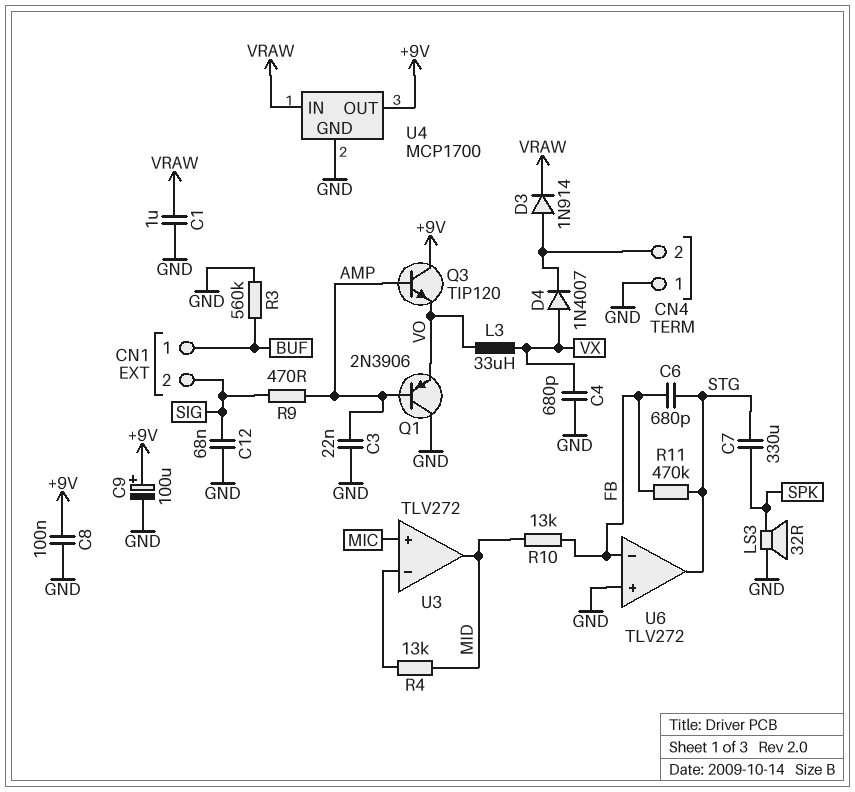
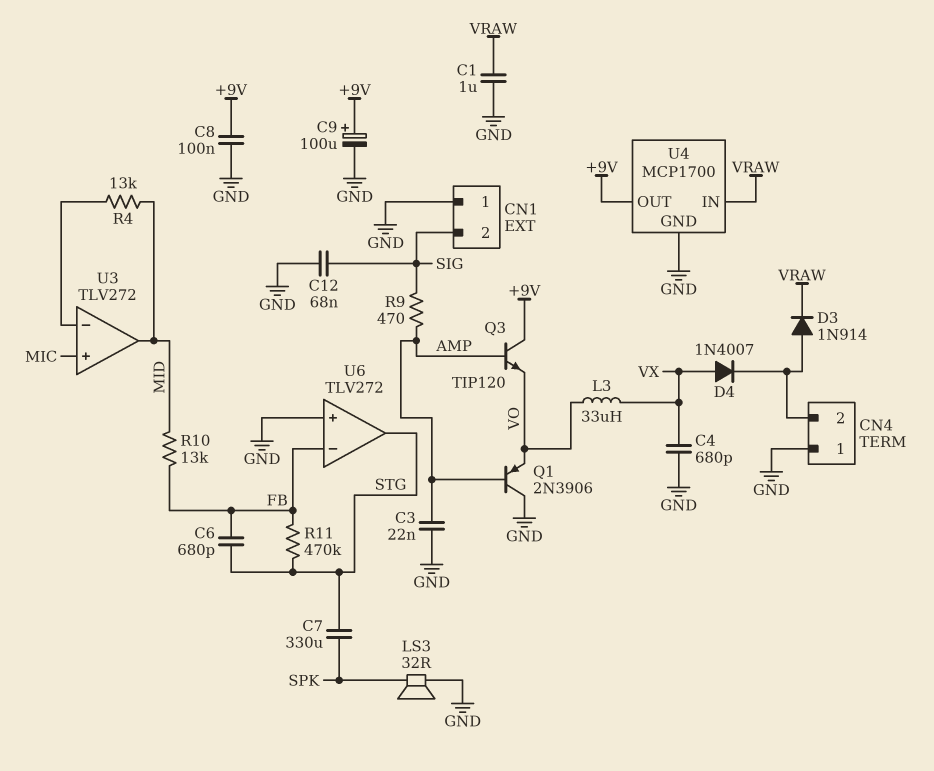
CN1 pin 1: BUF -> GND
R3: 560k (BUF, GND) -> none

